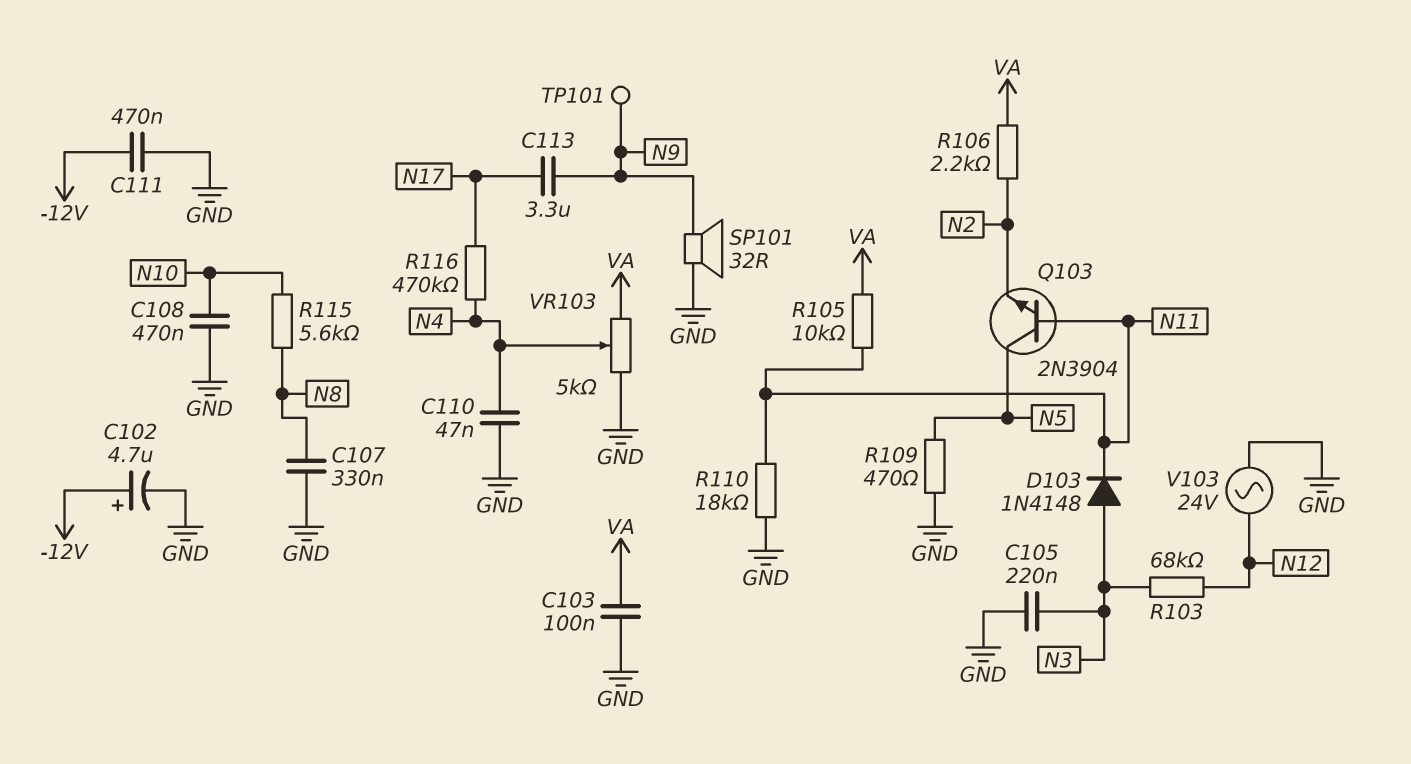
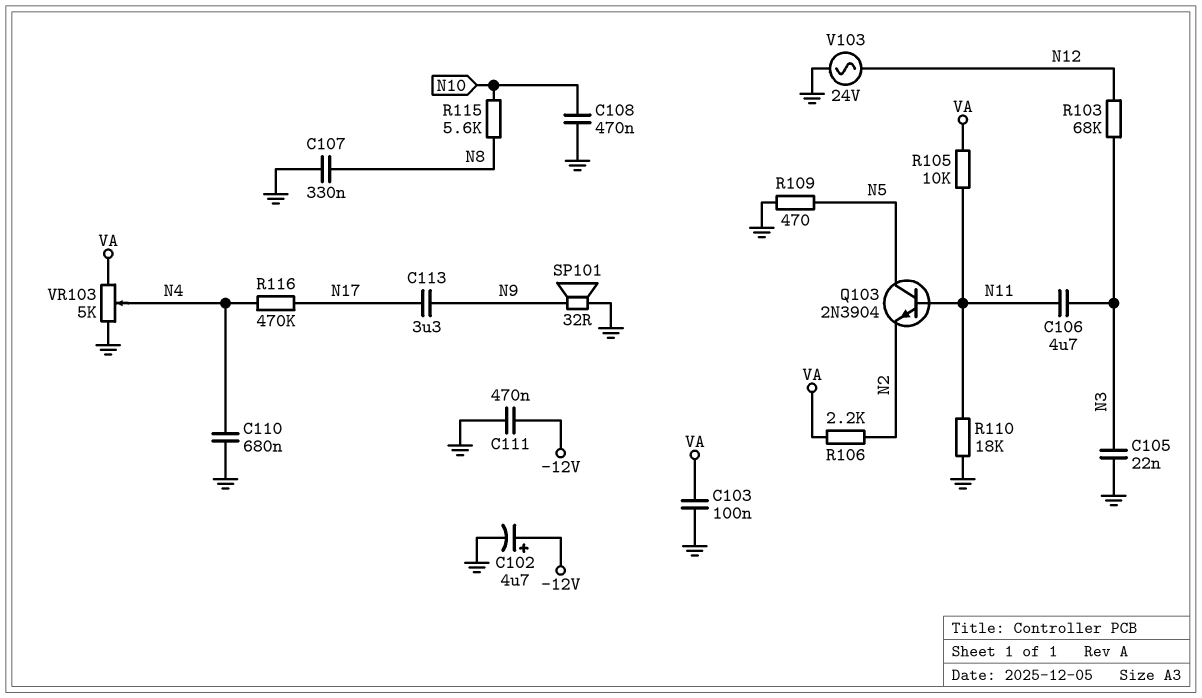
C105: 220nF (GND, N3) -> 22nF (GND, N3)
C106: none -> 4.7uF (N3, N11)
C110: 47nF (GND, N4) -> 680nF (GND, N4)
D103: diode 1N4148 (A N3, K N11) -> none
TP101: test point (N9) -> none

